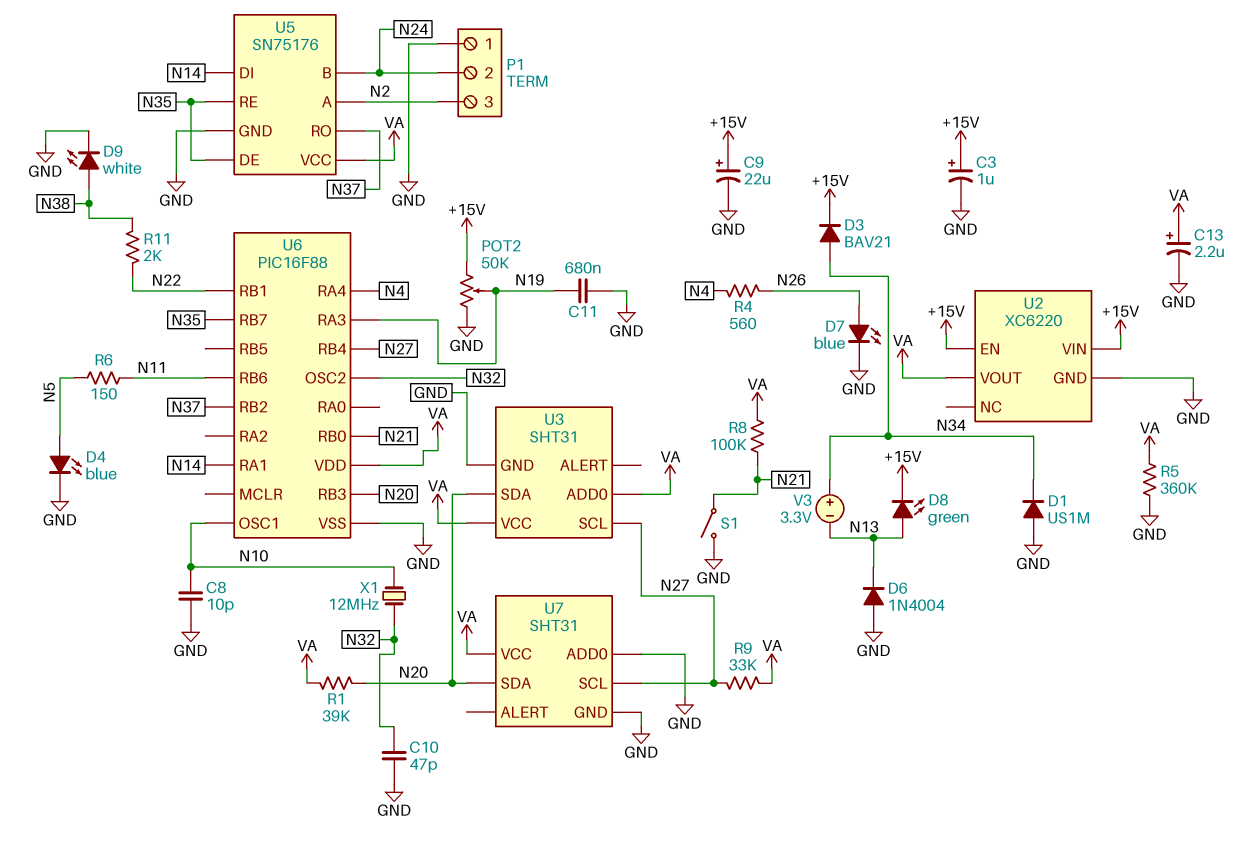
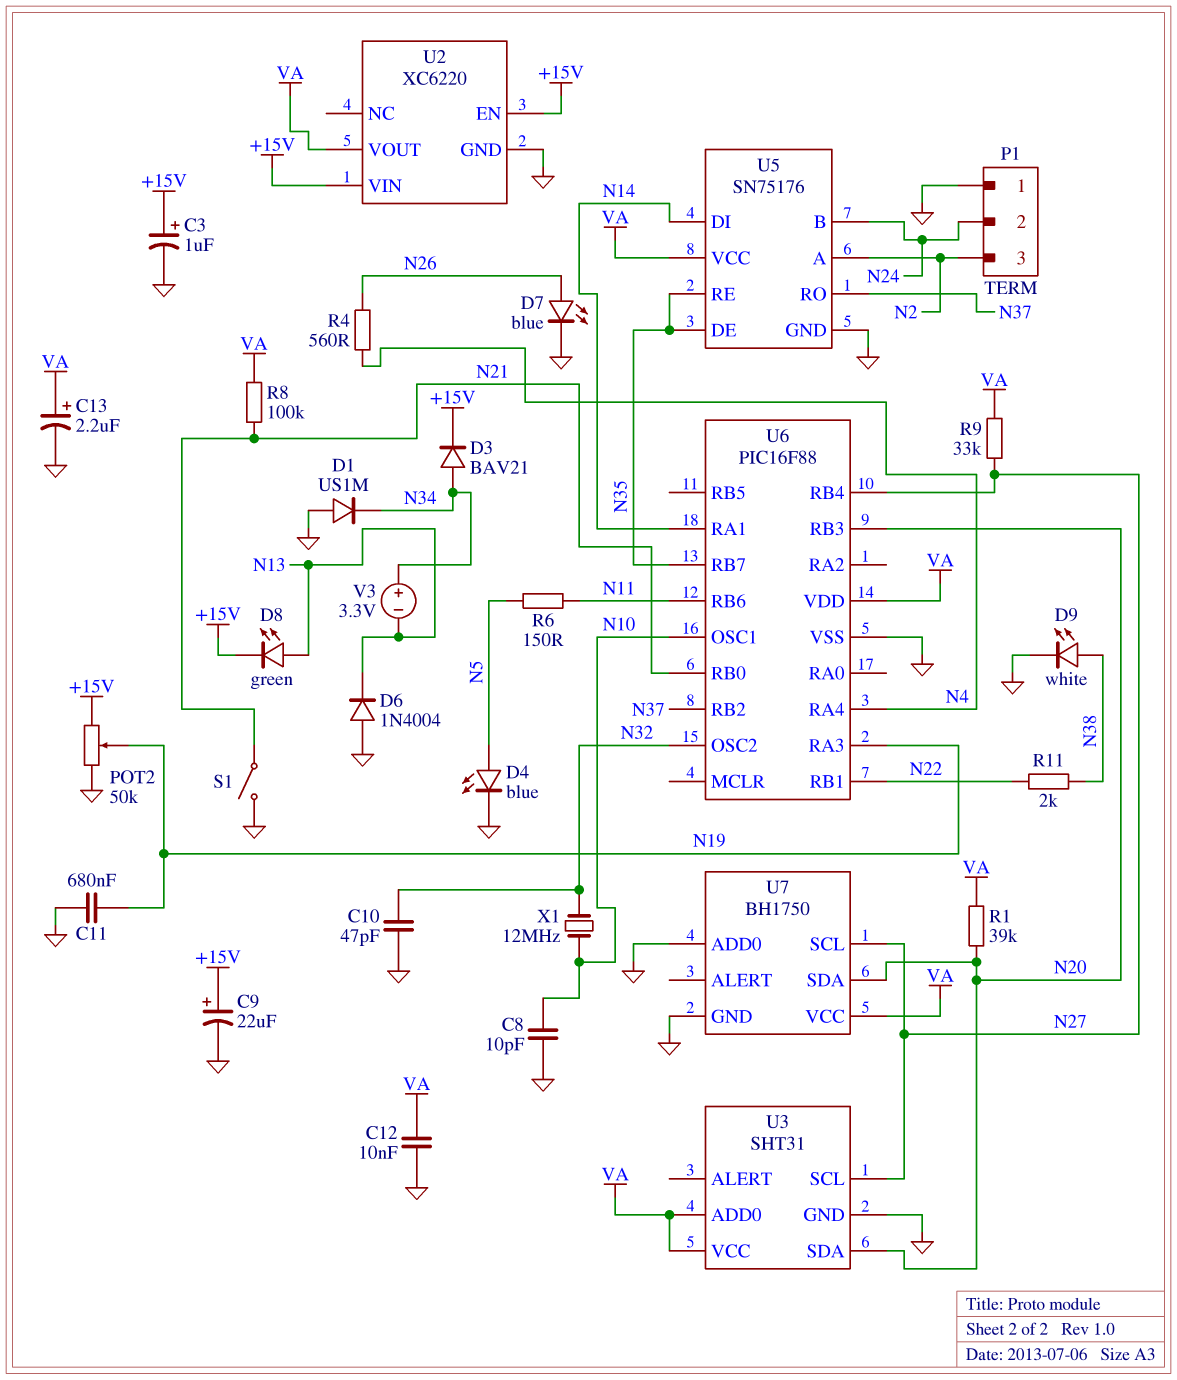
C12: none -> 10nF (GND, VA)
R5: 360k (GND, VA) -> none
U7: SHT31 -> BH1750

